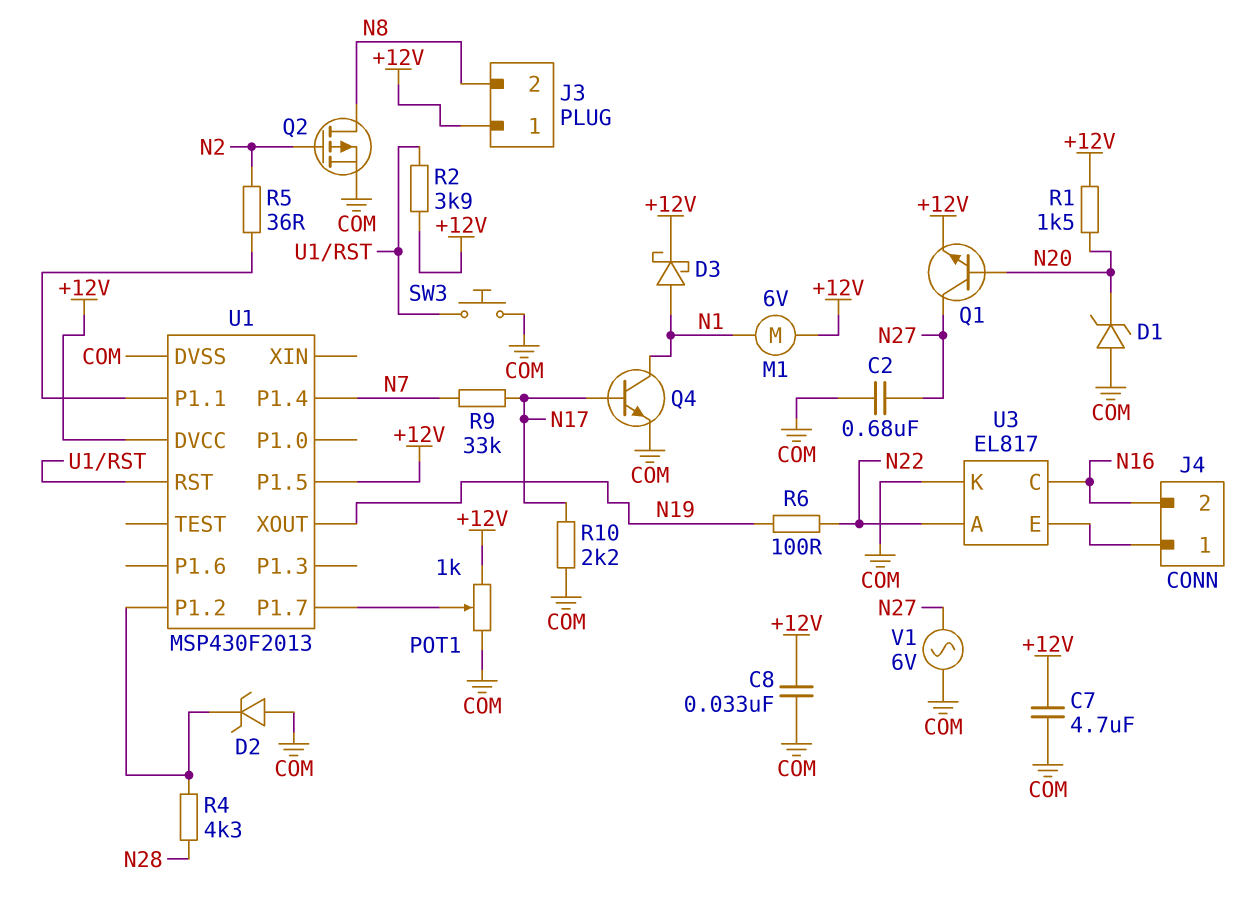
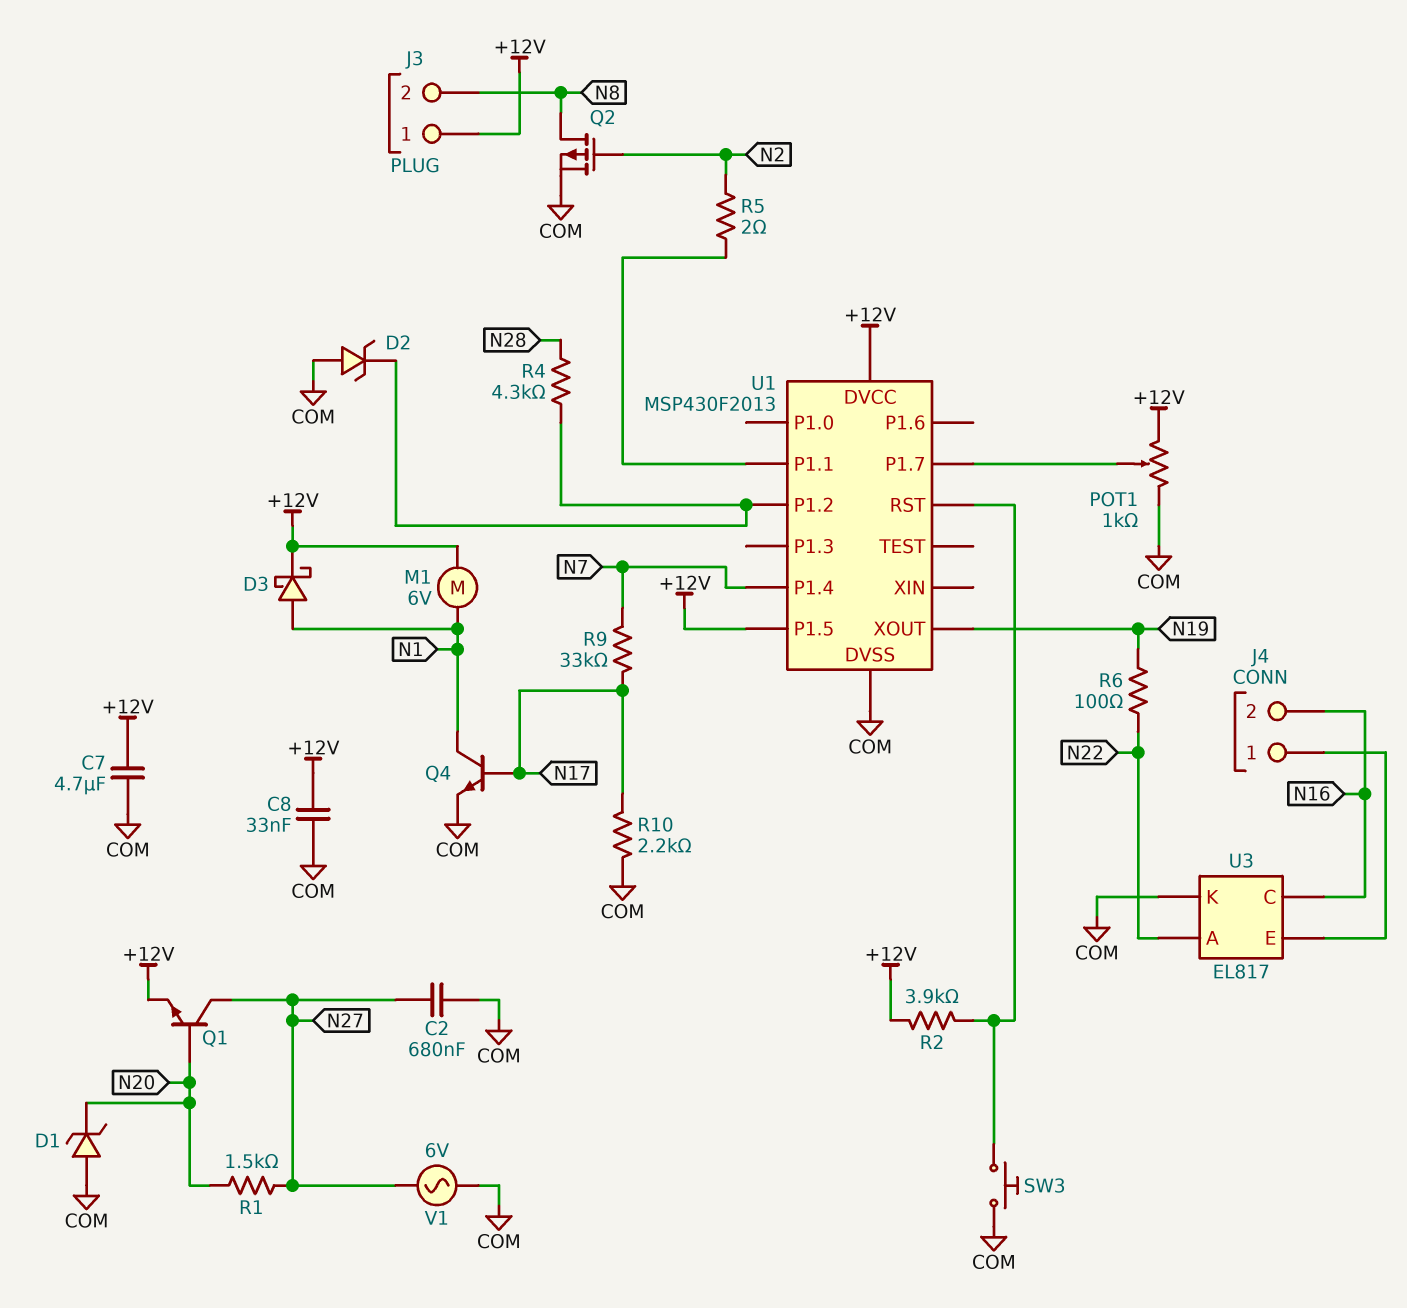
R1: 1.5k (+12V, N20) -> 1.5k (N20, N27)
R5: 36 (N2, U1/P1.1) -> 2 (N2, U1/P1.1)

